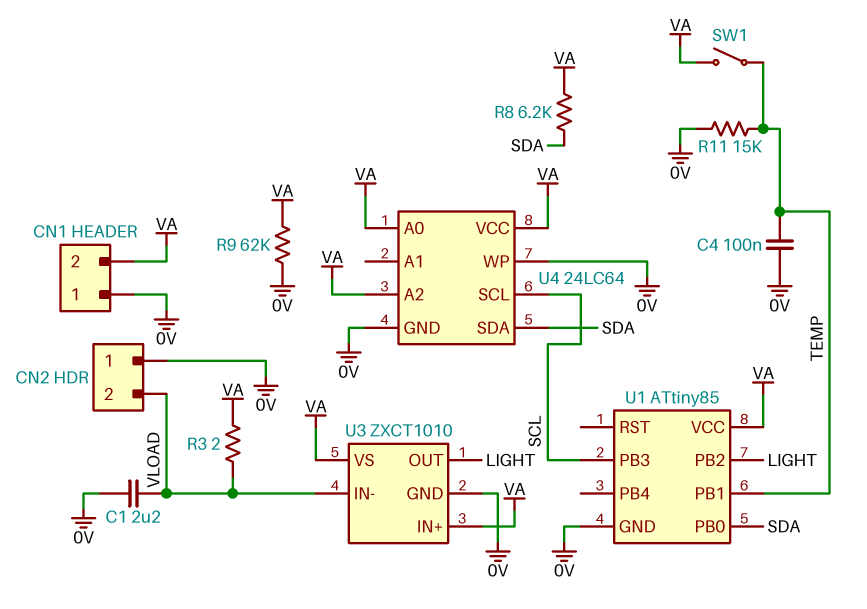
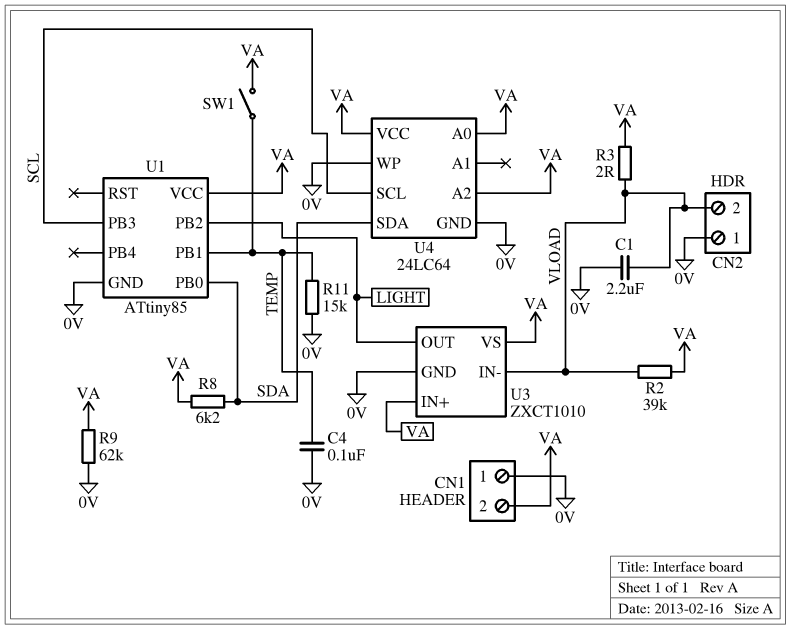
R2: none -> 39k (VA, VLOAD)

